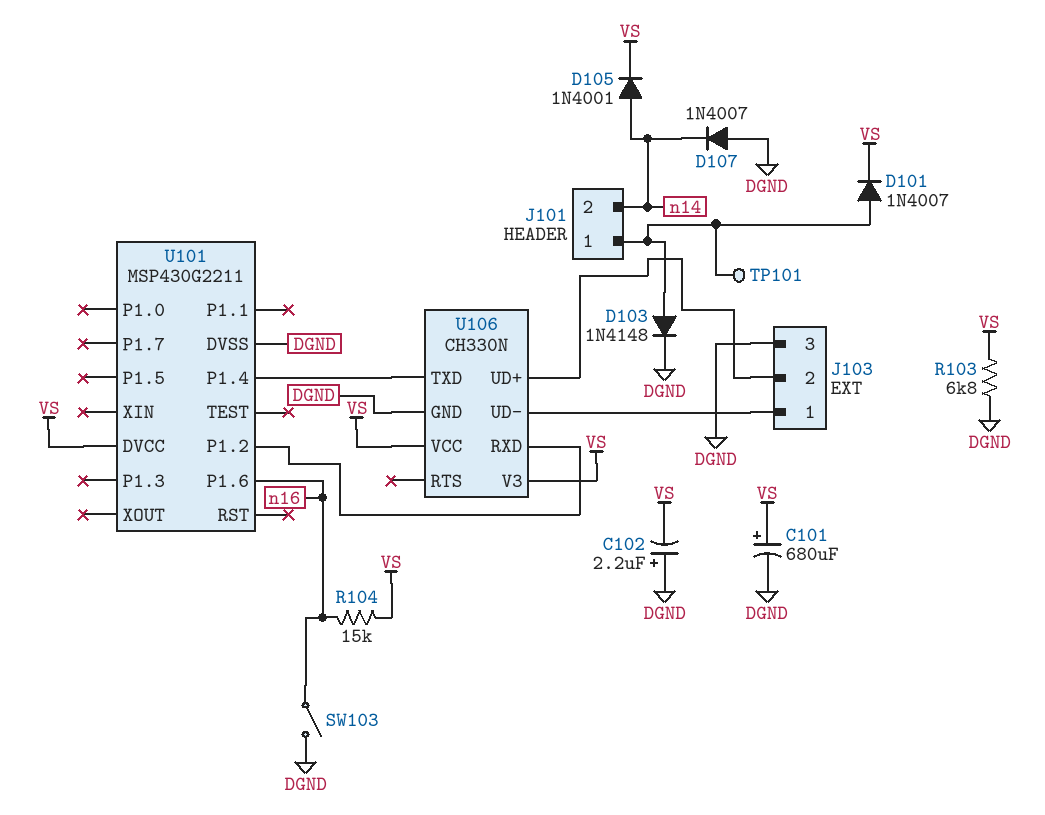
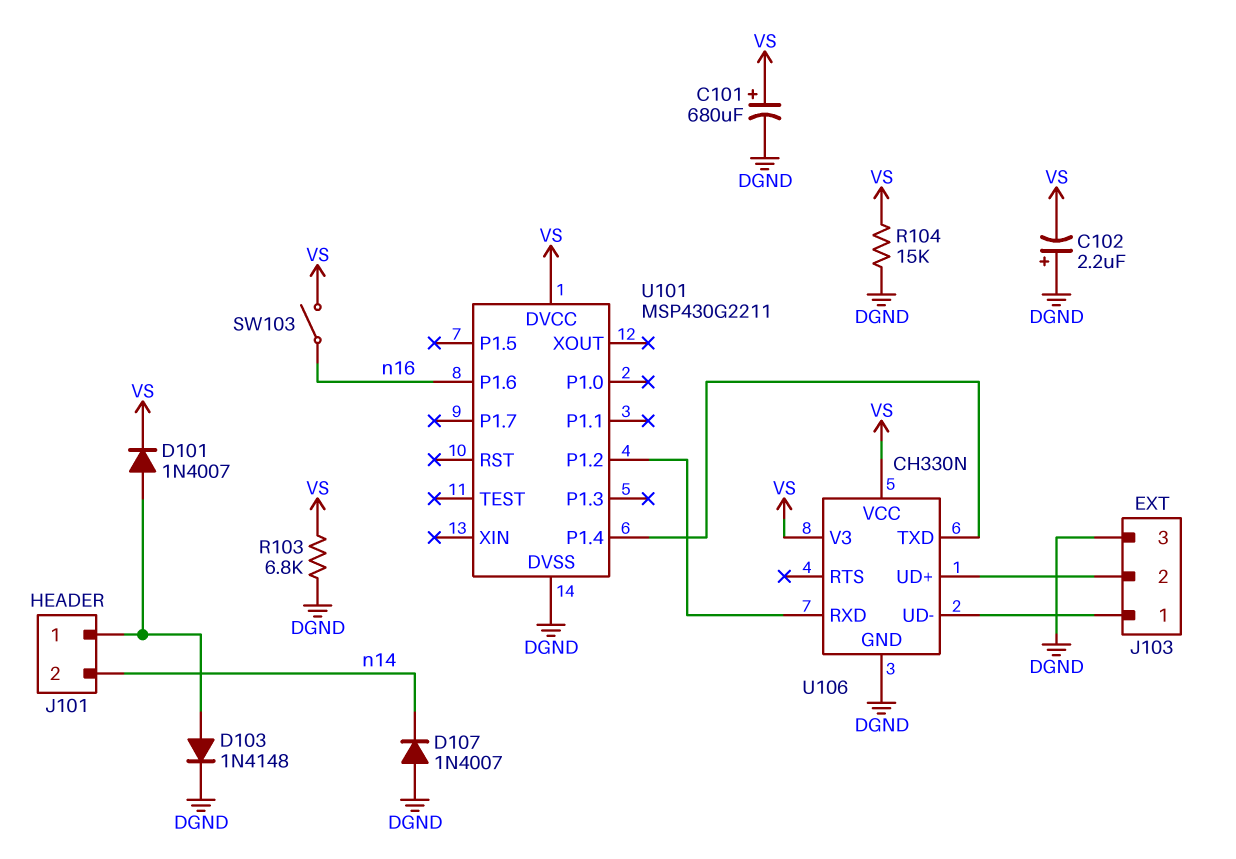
D105: diode 1N4001 (A n14, K VS) -> none
R104: 15k (VS, n16) -> 15k (DGND, VS)
SW103: switch (DGND, n16) -> switch (VS, n16)
TP101: test point (J101/1) -> none

